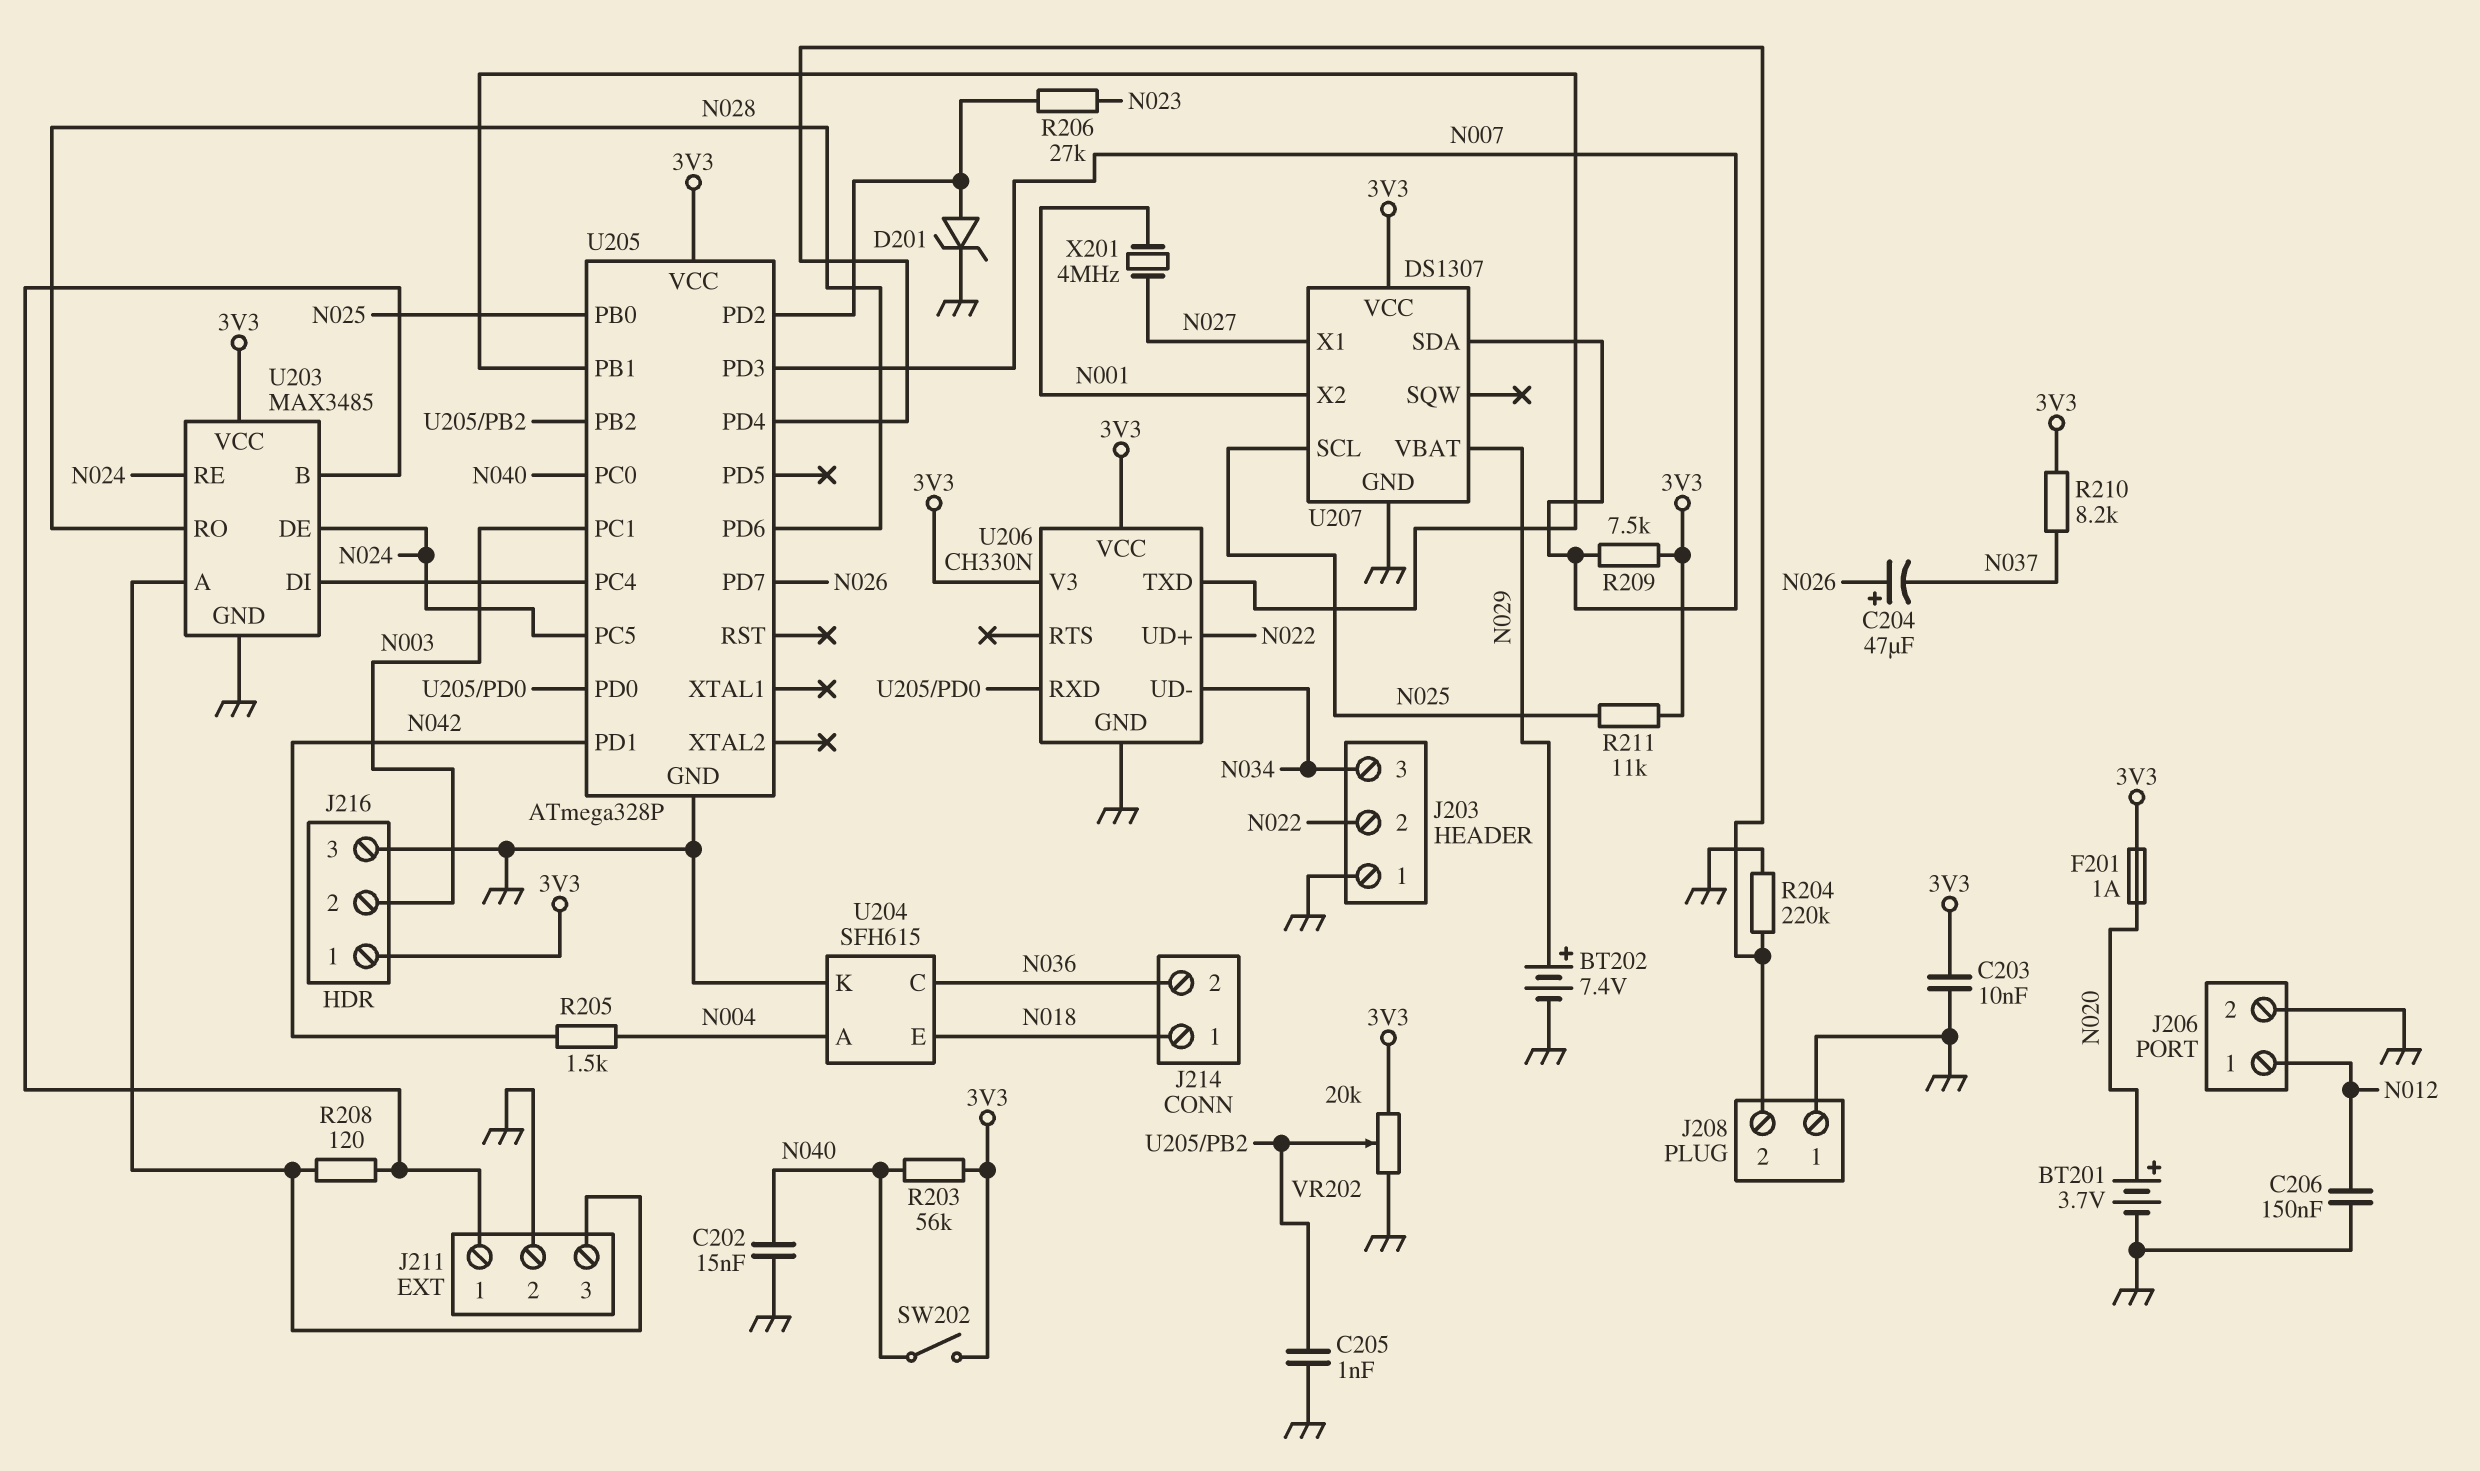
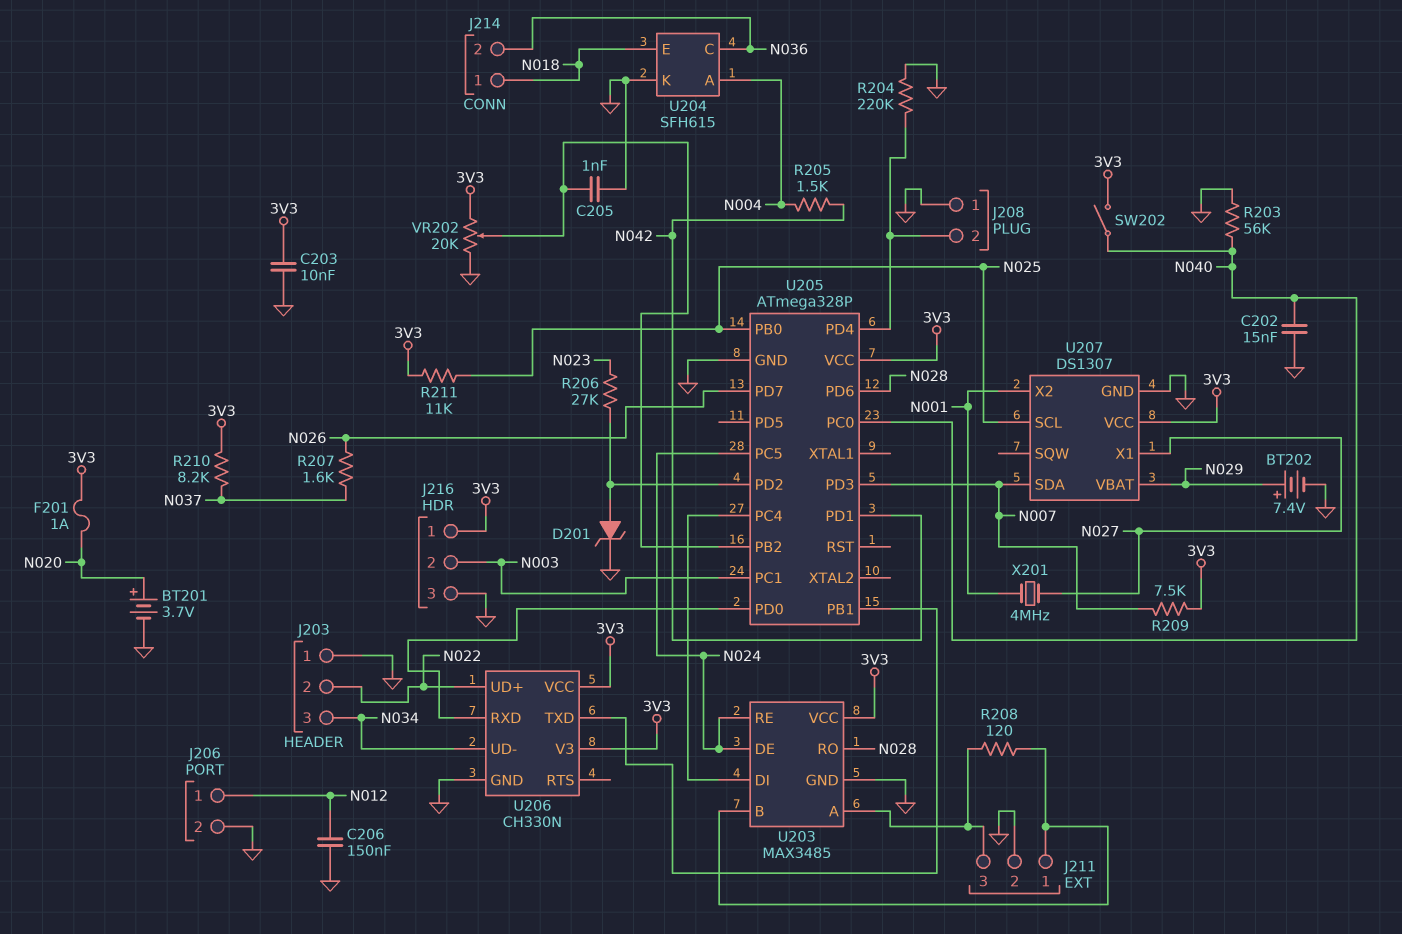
C204: 47uF (plus N026, minus N037) -> none
R203: 56k (3V3, N040) -> 56k (GND, N040)
R207: none -> 1.6k (N026, N037)

